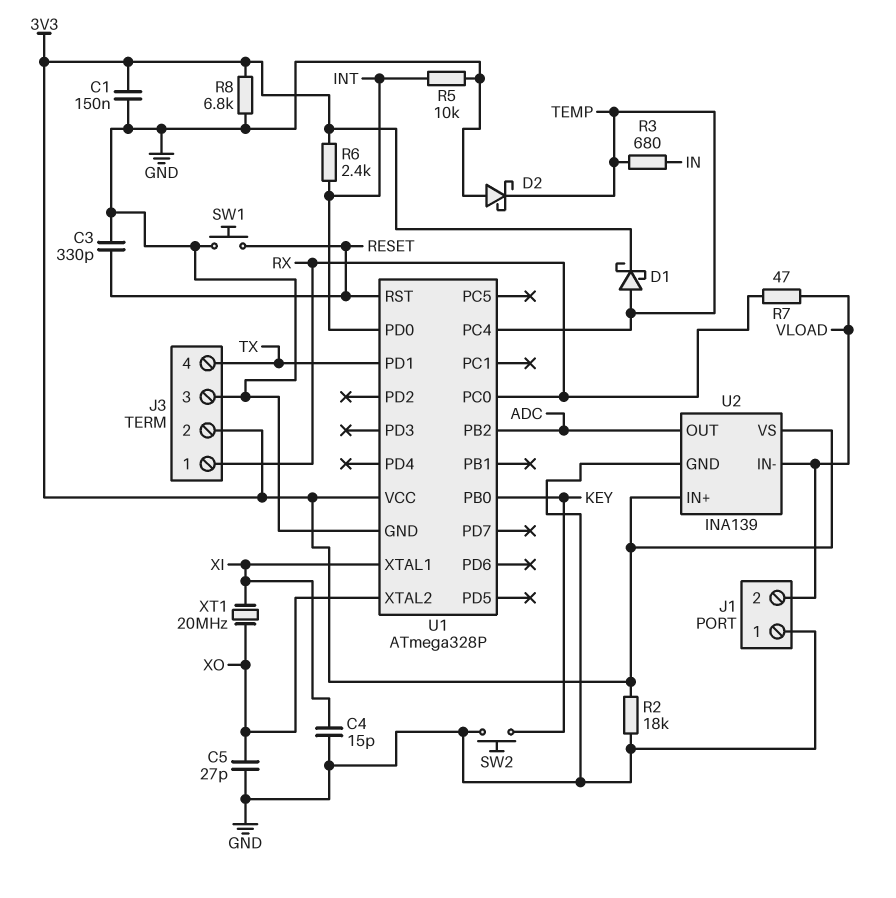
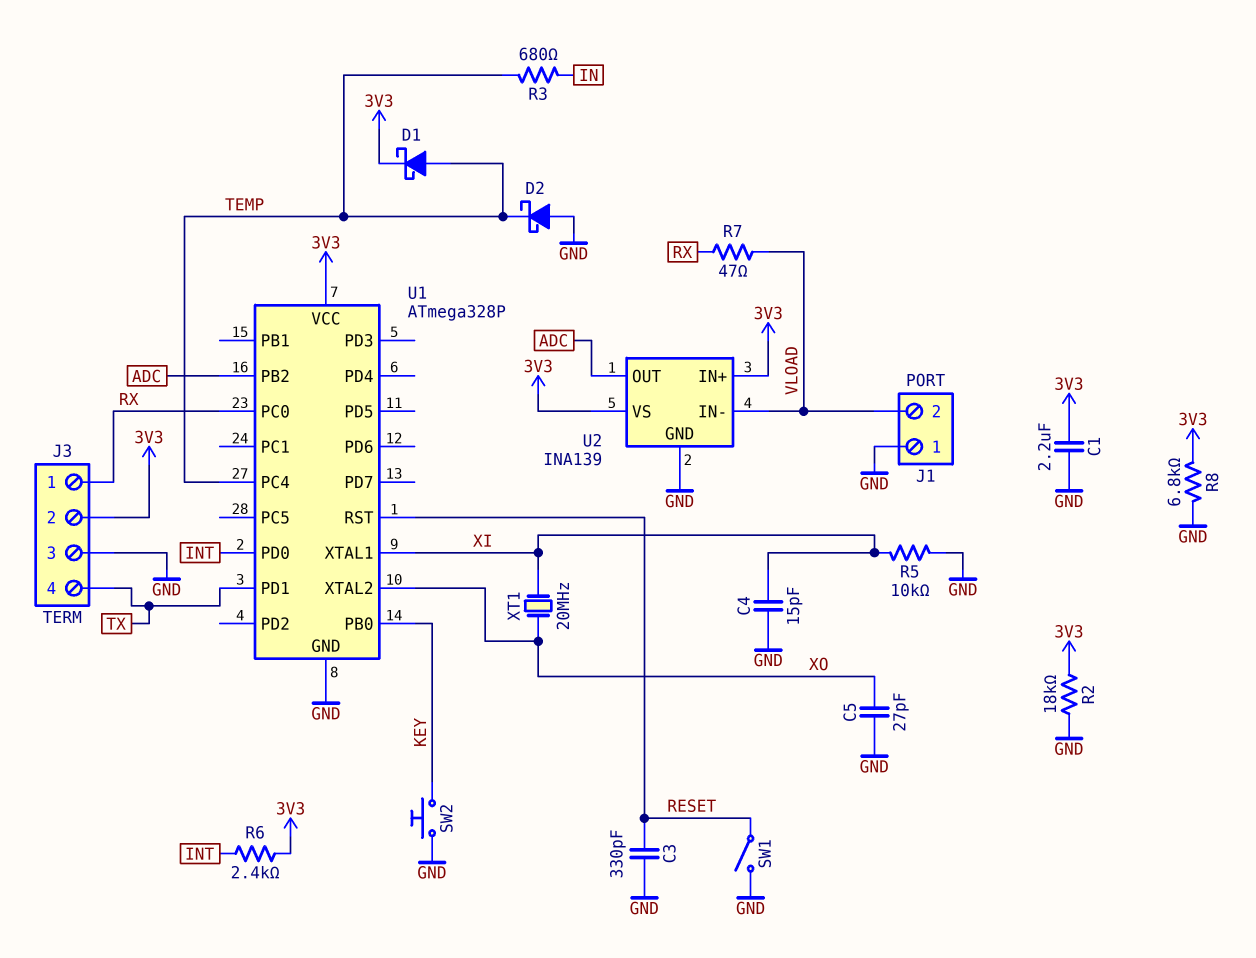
C1: 150nF (3V3, GND) -> 2.2uF (3V3, GND)
R5: 10k (GND, INT) -> 10k (GND, XI)
SW1: button (GND, RESET) -> switch (GND, RESET)

